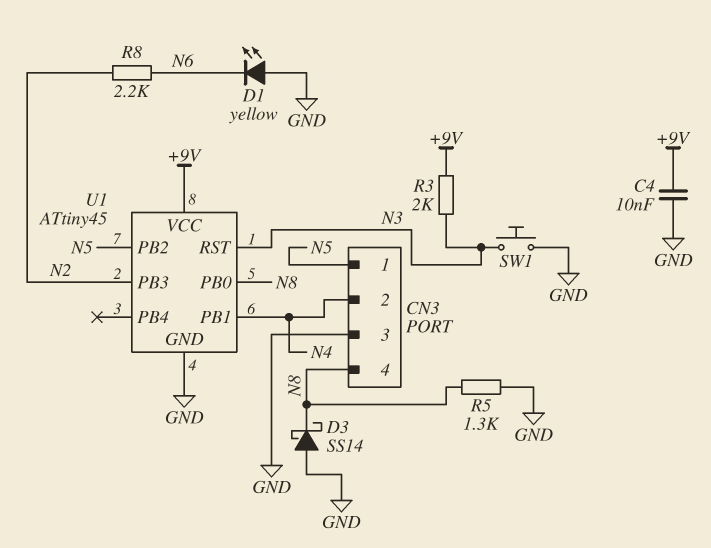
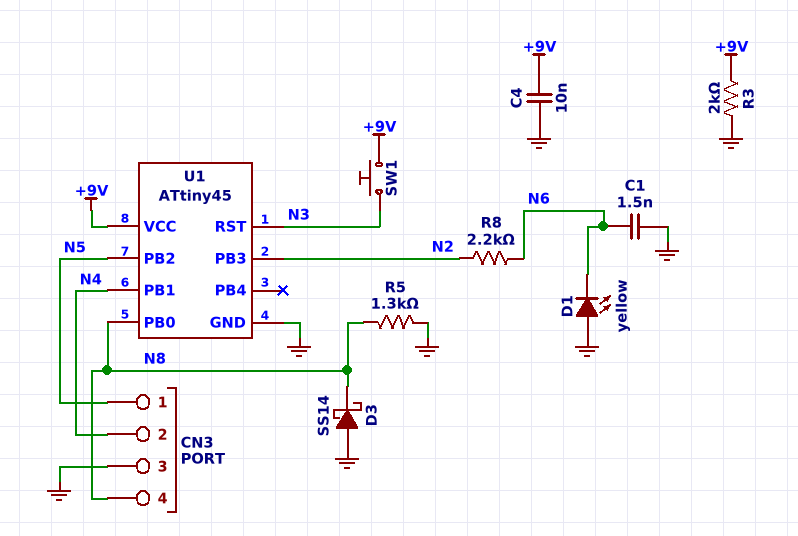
C1: none -> 1.5nF (GND, N6)
R3: 2k (+9V, N3) -> 2k (+9V, GND)
SW1: button (GND, N3) -> button (+9V, N3)

